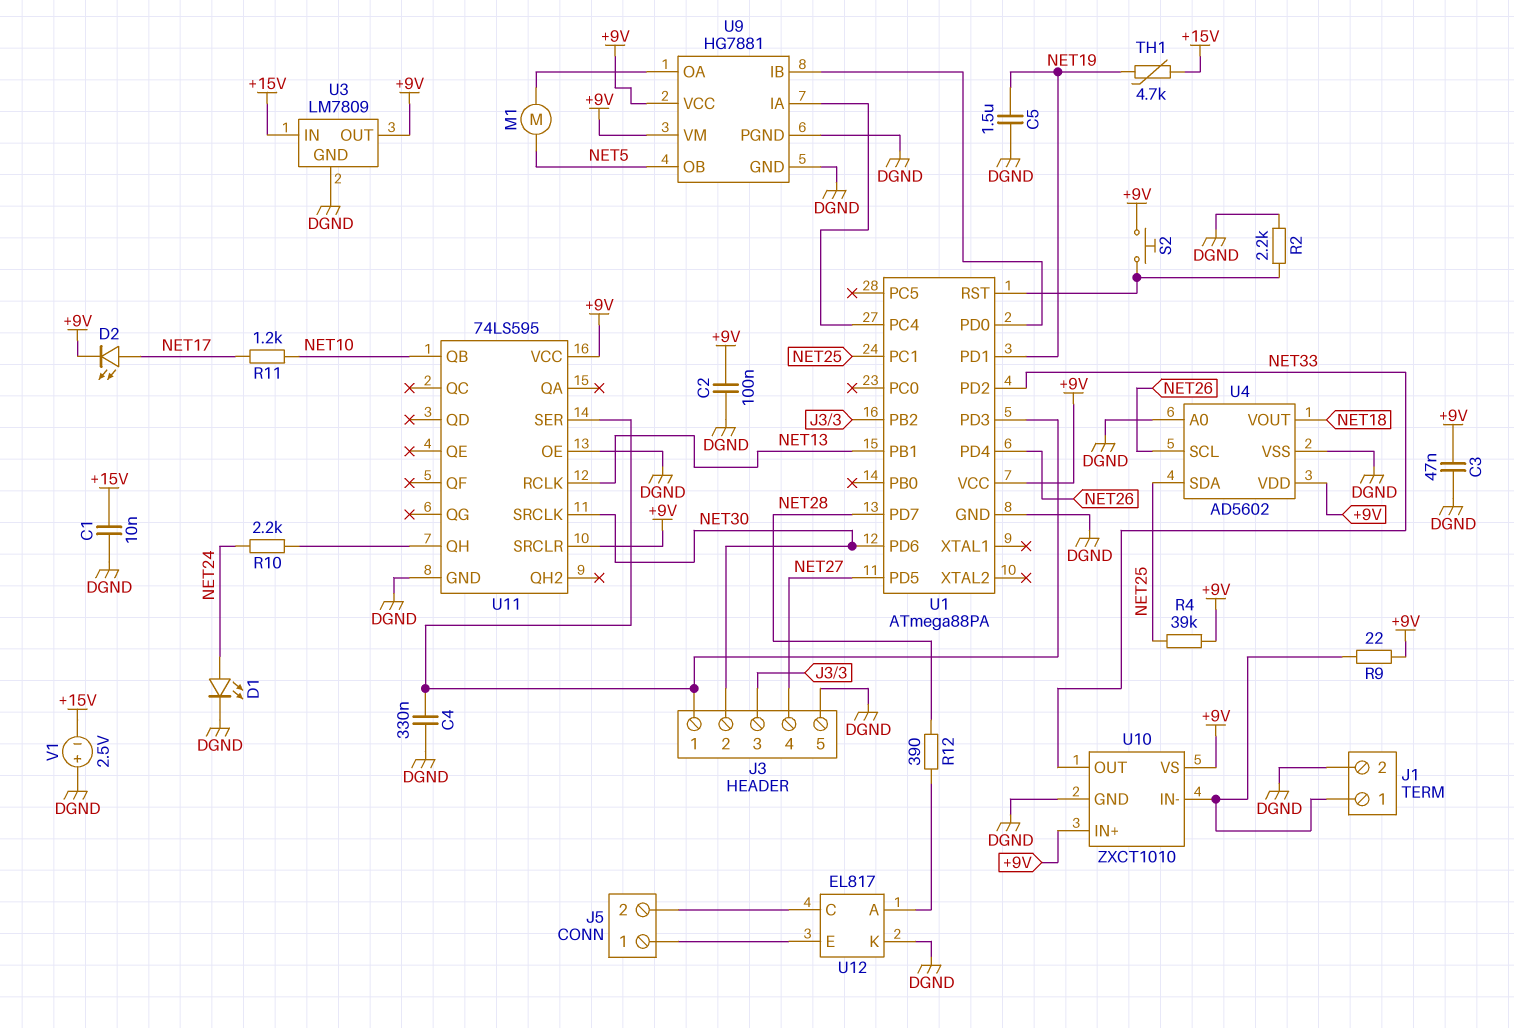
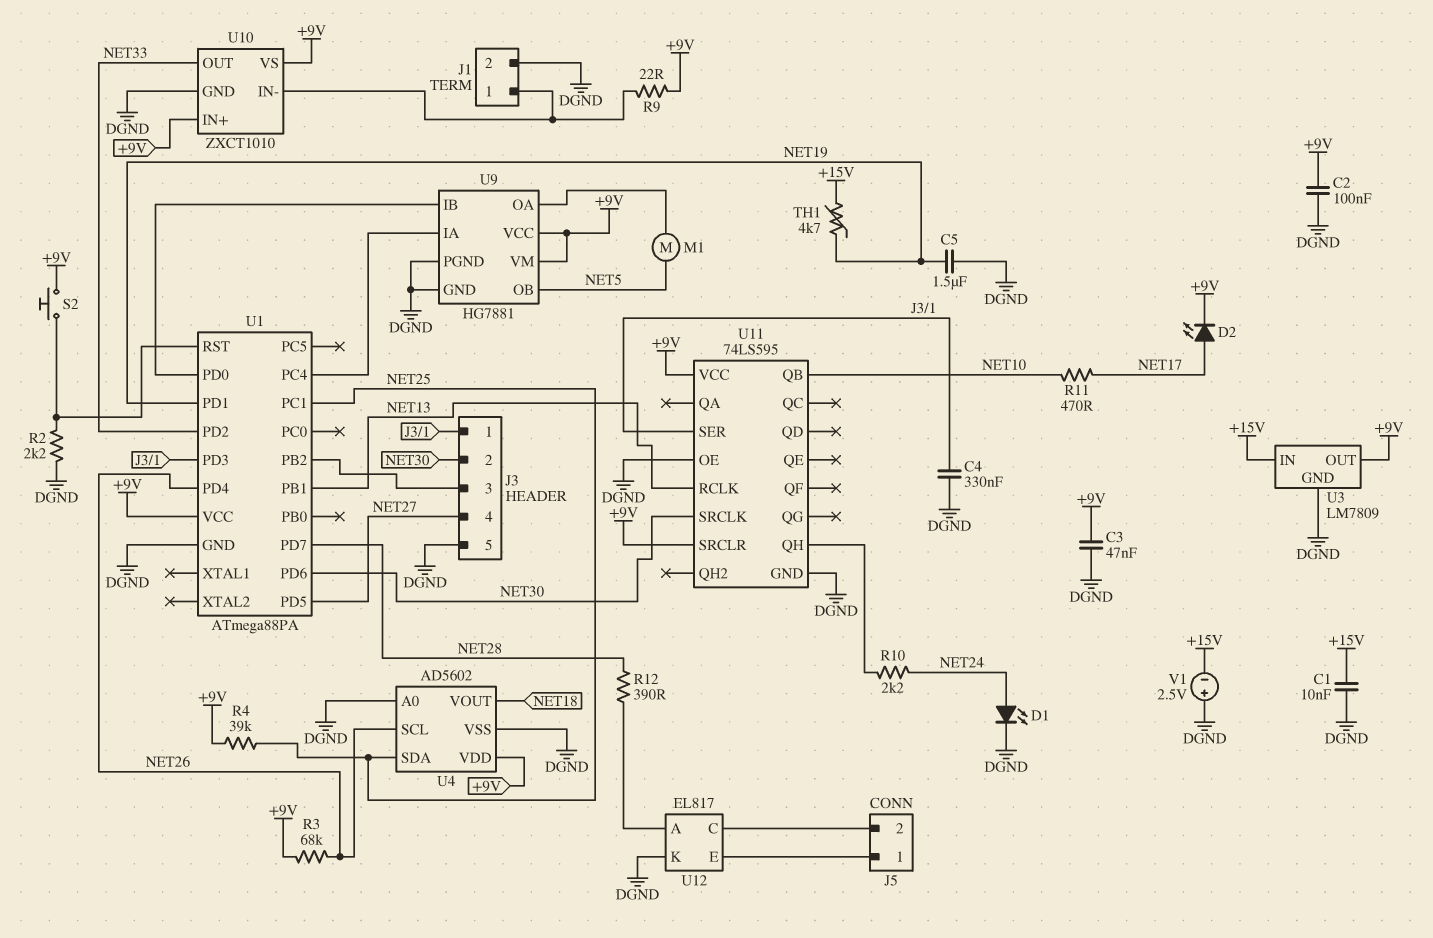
R3: none -> 68k (+9V, NET26)
R11: 1.2k (NET10, NET17) -> 470 (NET10, NET17)

